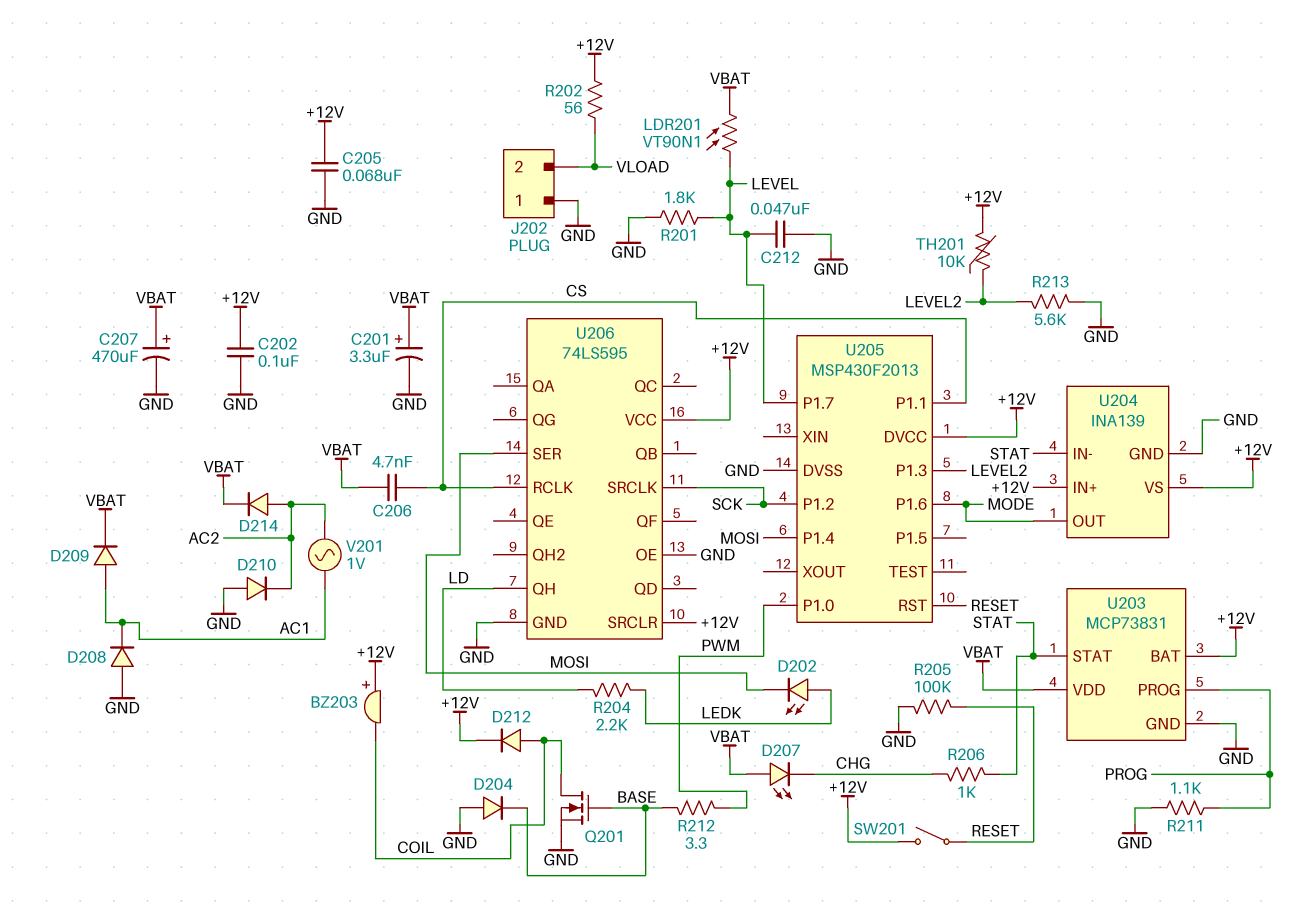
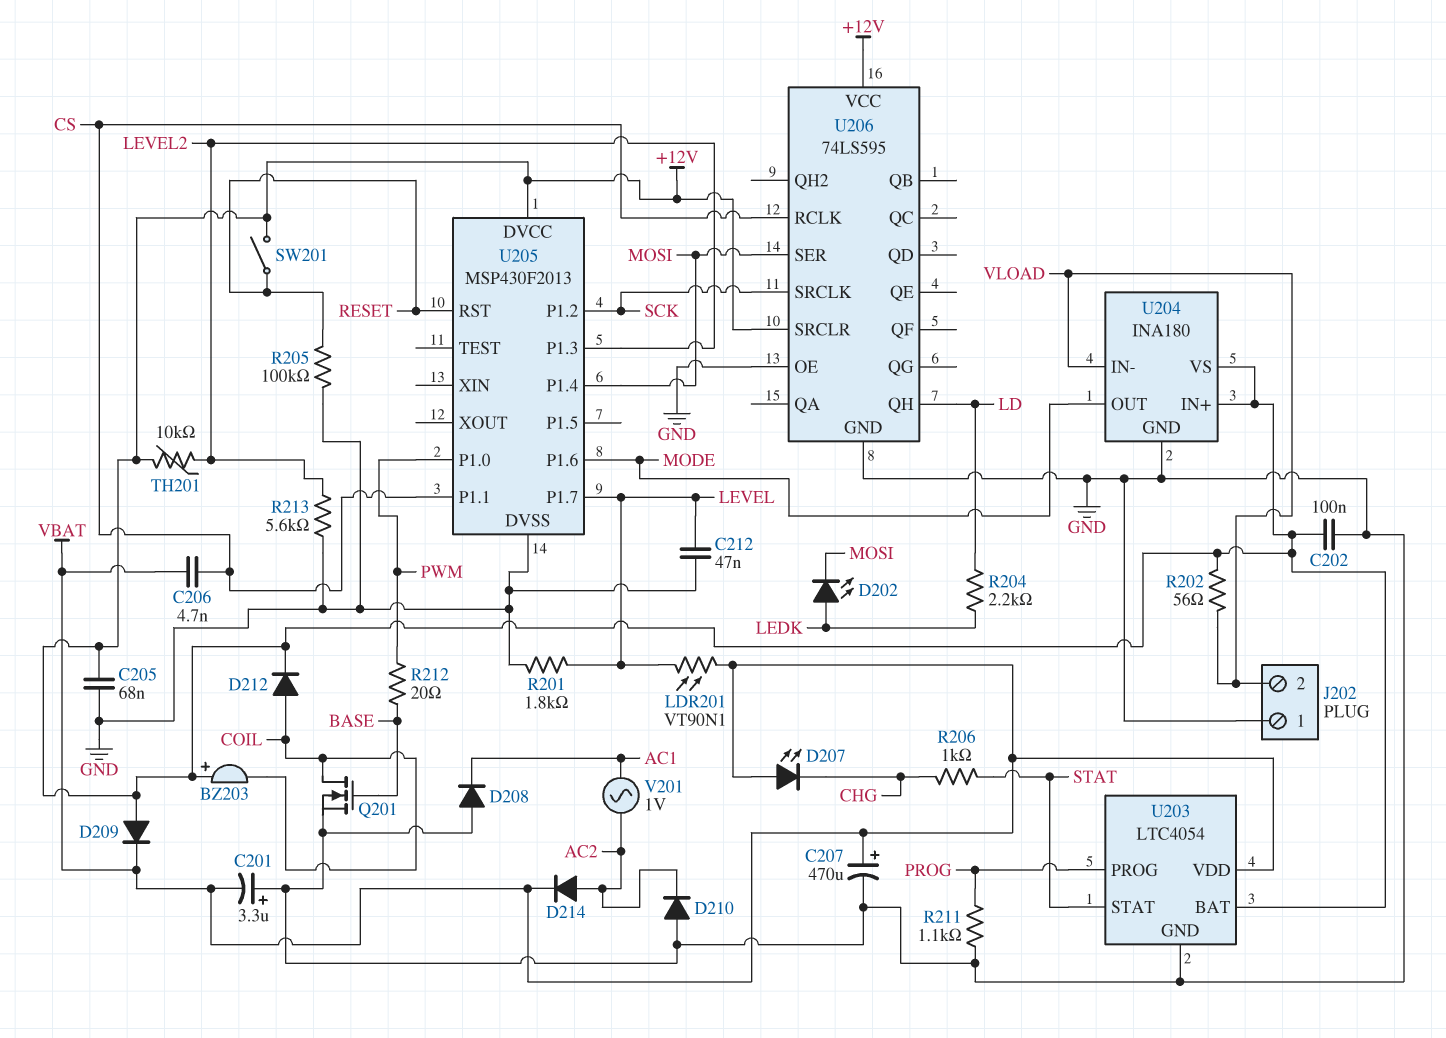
C201: 3.3uF (plus VBAT, minus GND) -> 3.3uF (plus GND, minus VBAT)
D204: diode (A GND, K BASE) -> none
D209: diode (A AC1, K VBAT) -> diode (A +12V, K VBAT)
R212: 3.3 (BASE, PWM) -> 20 (BASE, PWM)
U203: MCP73831 -> LTC4054
U204: INA139 -> INA180
U204 pin IN-: STAT -> VLOAD

